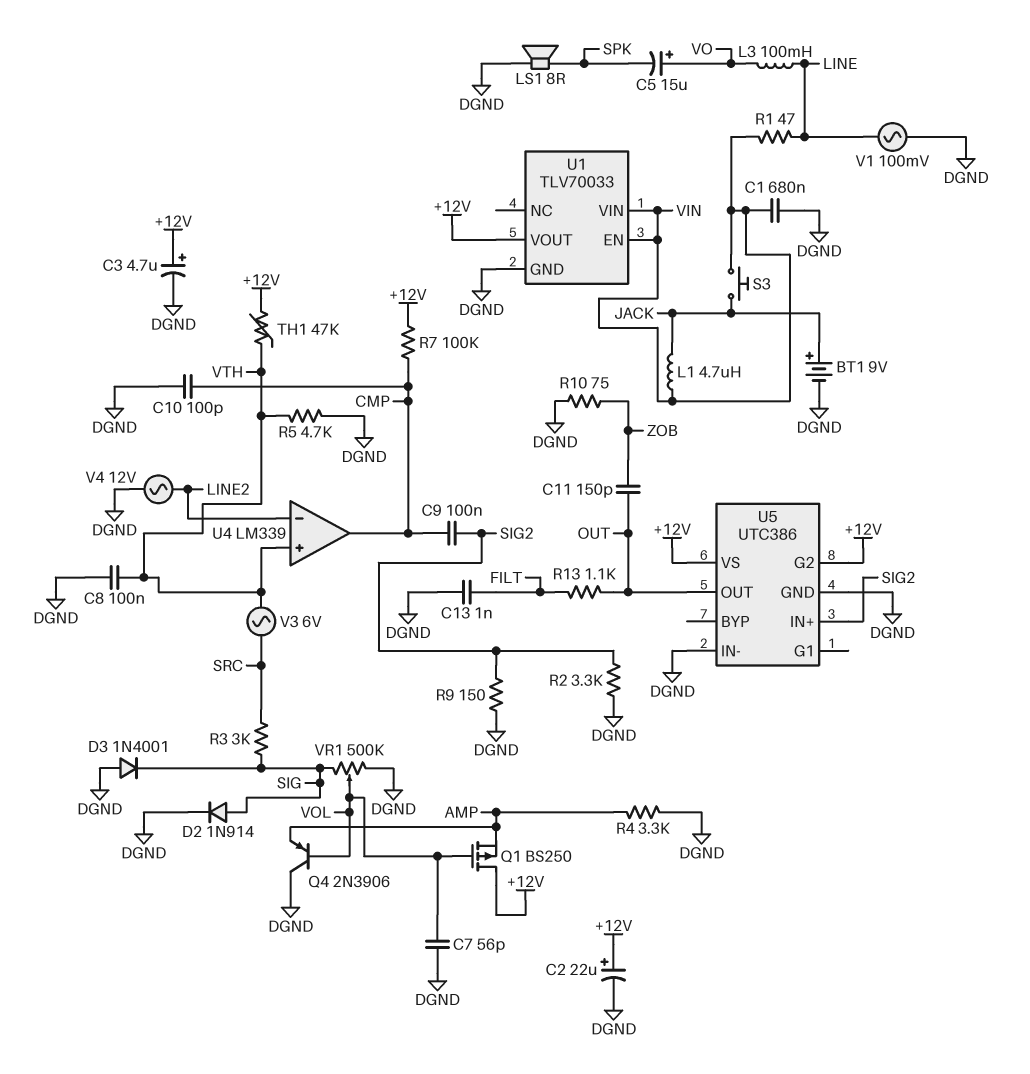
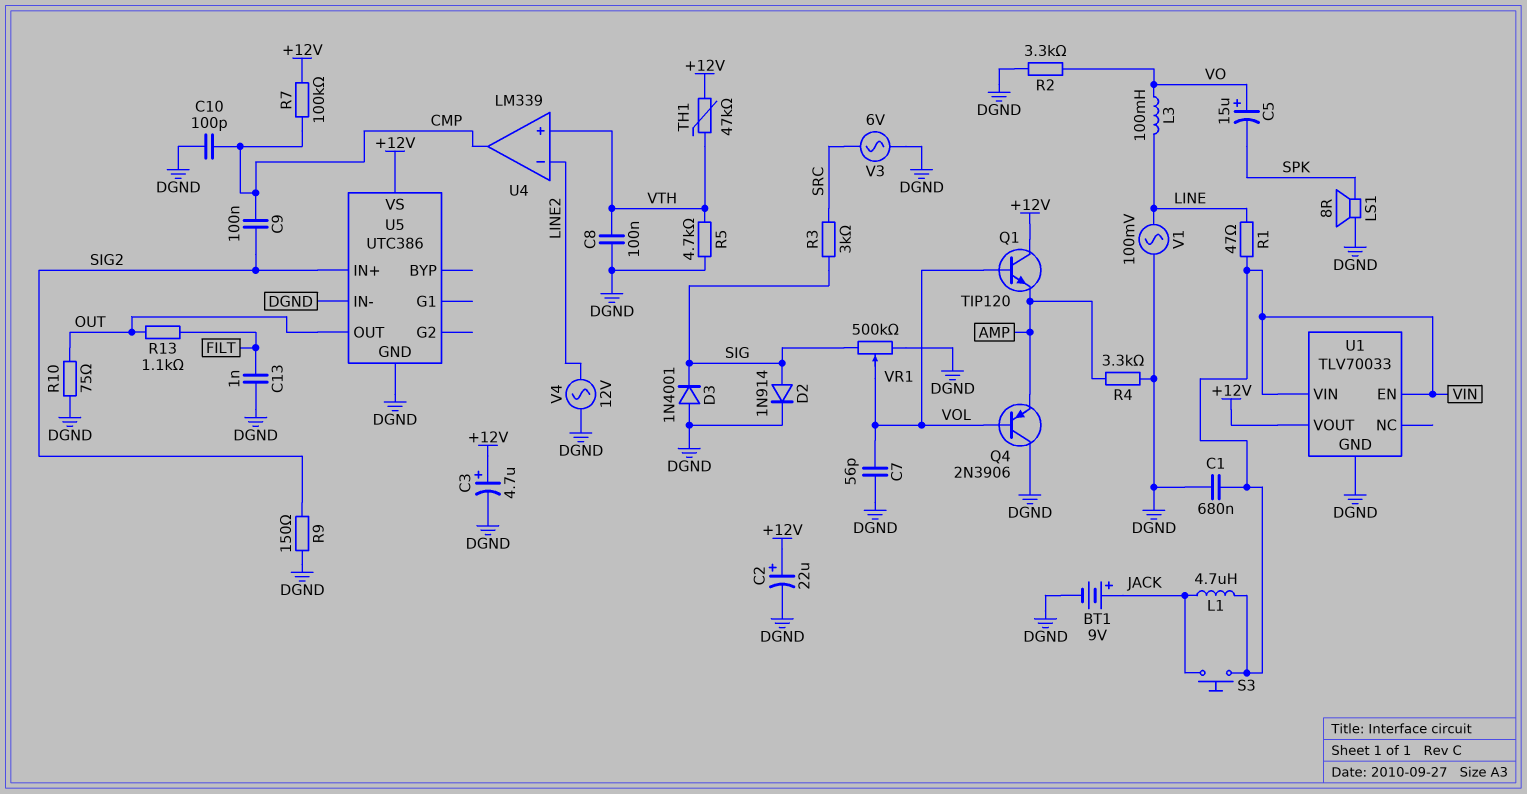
C11: 150pF (OUT, ZOB) -> none
Q1: PMOS BS250 (G VOL, D +12V, S AMP) -> NPN TIP120 (B VOL, C +12V, E AMP)
R2: 3.3k (DGND, SIG2) -> 3.3k (DGND, VO)
R10: 75 (DGND, ZOB) -> 75 (DGND, OUT)
U5 pin G2: +12V -> none
V3: AC 6V (SRC, VTH) -> AC 6V (DGND, SRC)

